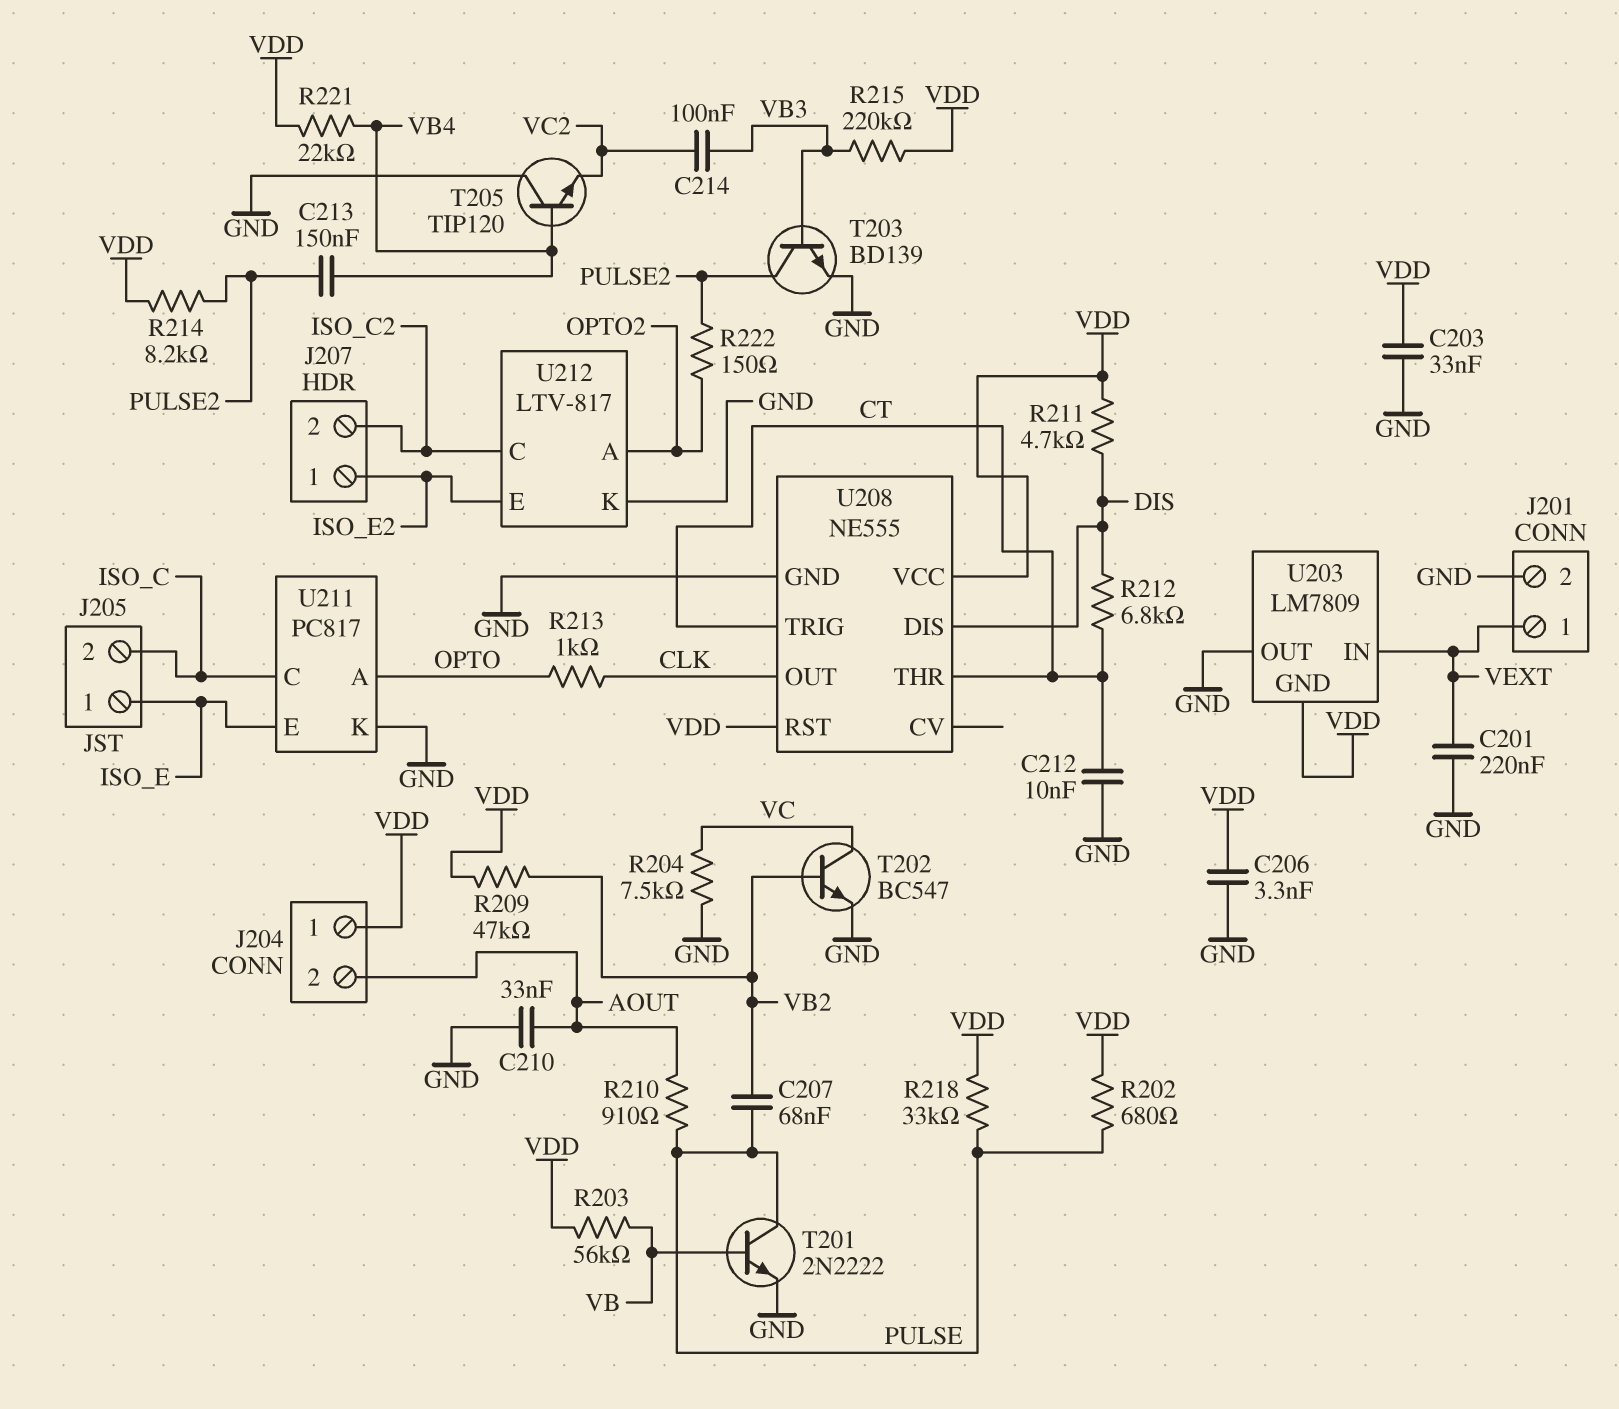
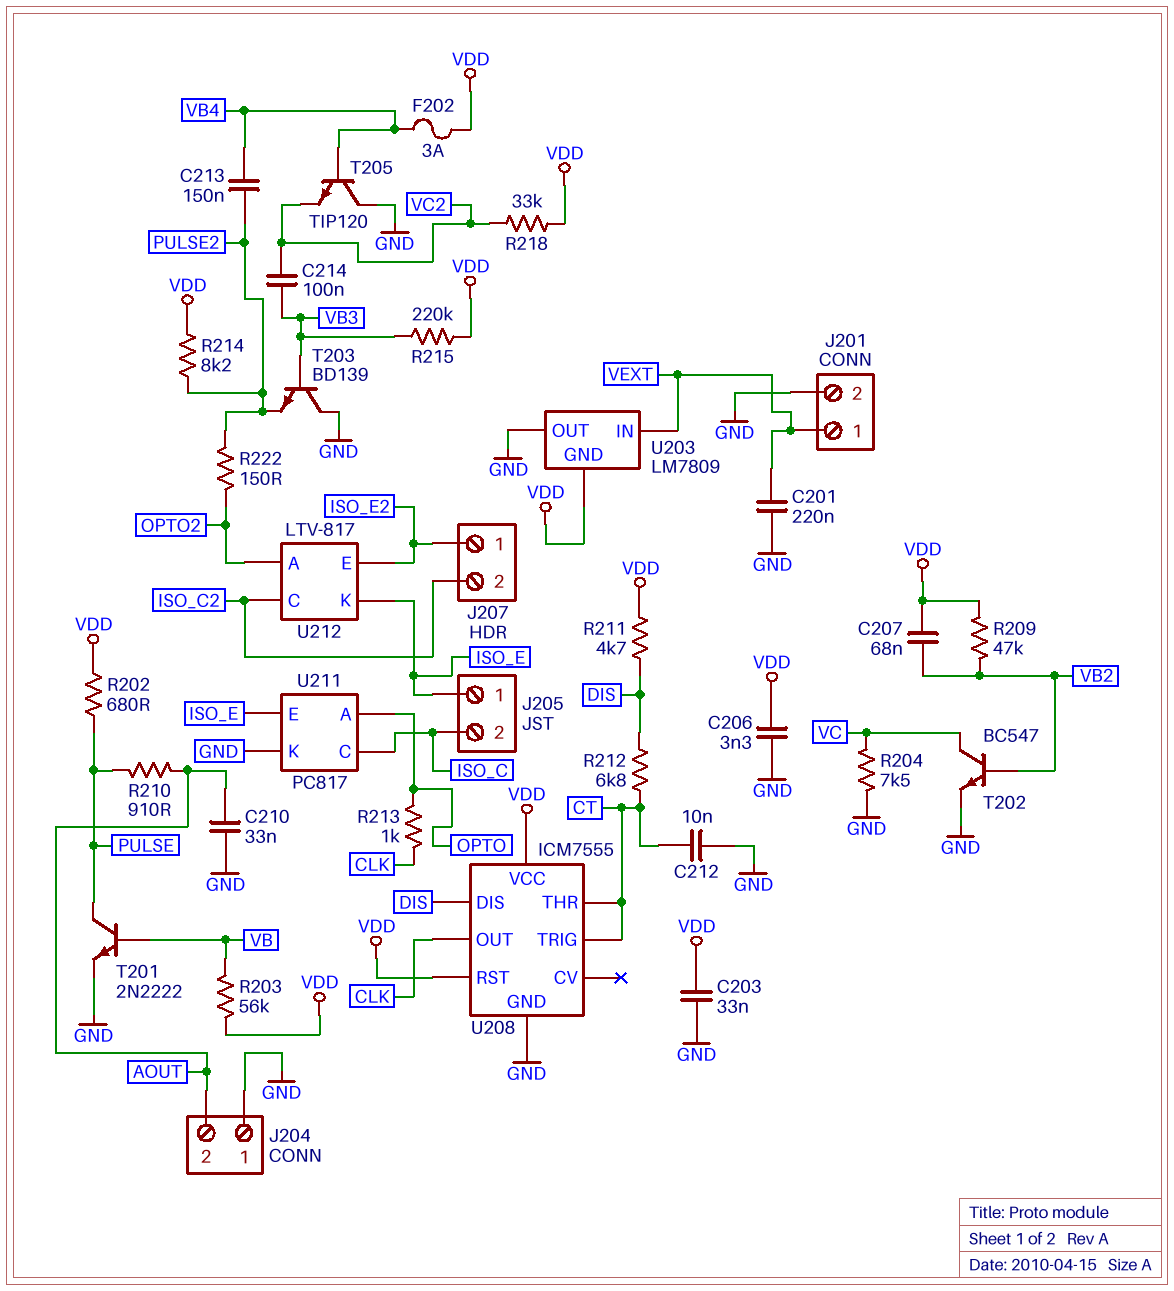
C207: 68nF (PULSE, VB2) -> 68nF (VB2, VDD)
F202: none -> 3A (VB4, VDD)
J204 pin 1: VDD -> GND
R218: 33k (PULSE, VDD) -> 33k (VC2, VDD)
R221: 22k (VB4, VDD) -> none
T203: NPN BD139 (B VB3, C PULSE2, E GND) -> NPN BD139 (B VB3, C GND, E PULSE2)
U208: NE555 -> ICM7555
U212 pin K: GND -> ISO_E

